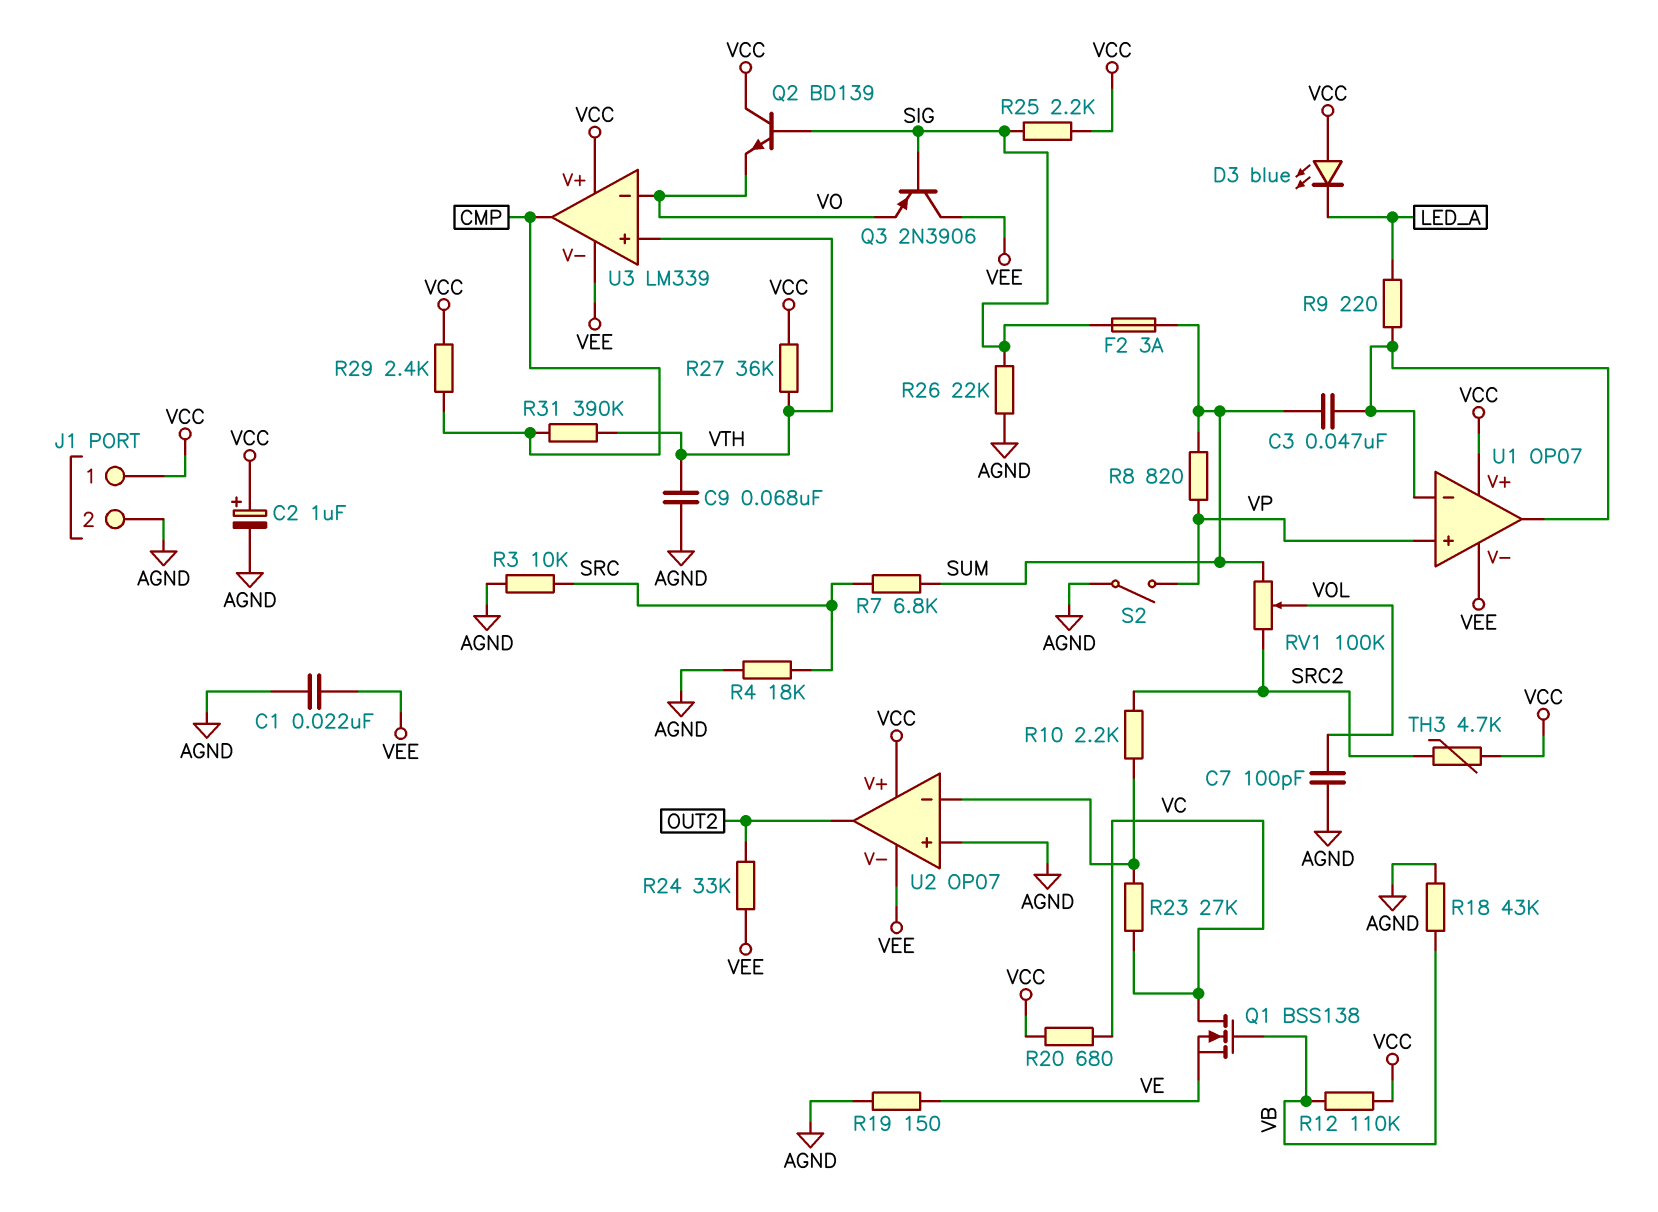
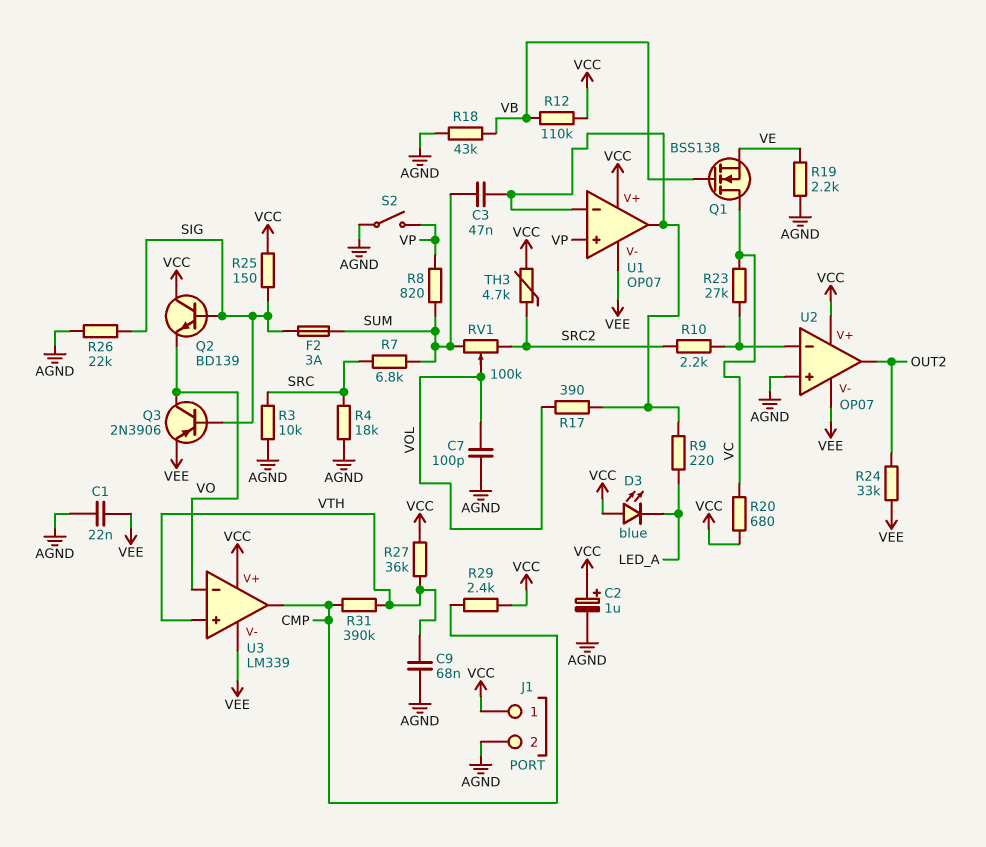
Q3: PNP 2N3906 (B SIG, C VEE, E VO) -> PNP 2N3906 (B SIG, C VO, E VEE)
R17: none -> 390 (U1/in-, VOL)
R19: 150 (AGND, VE) -> 2.2k (AGND, VE)
R25: 2.2k (SIG, VCC) -> 150 (SIG, VCC)

